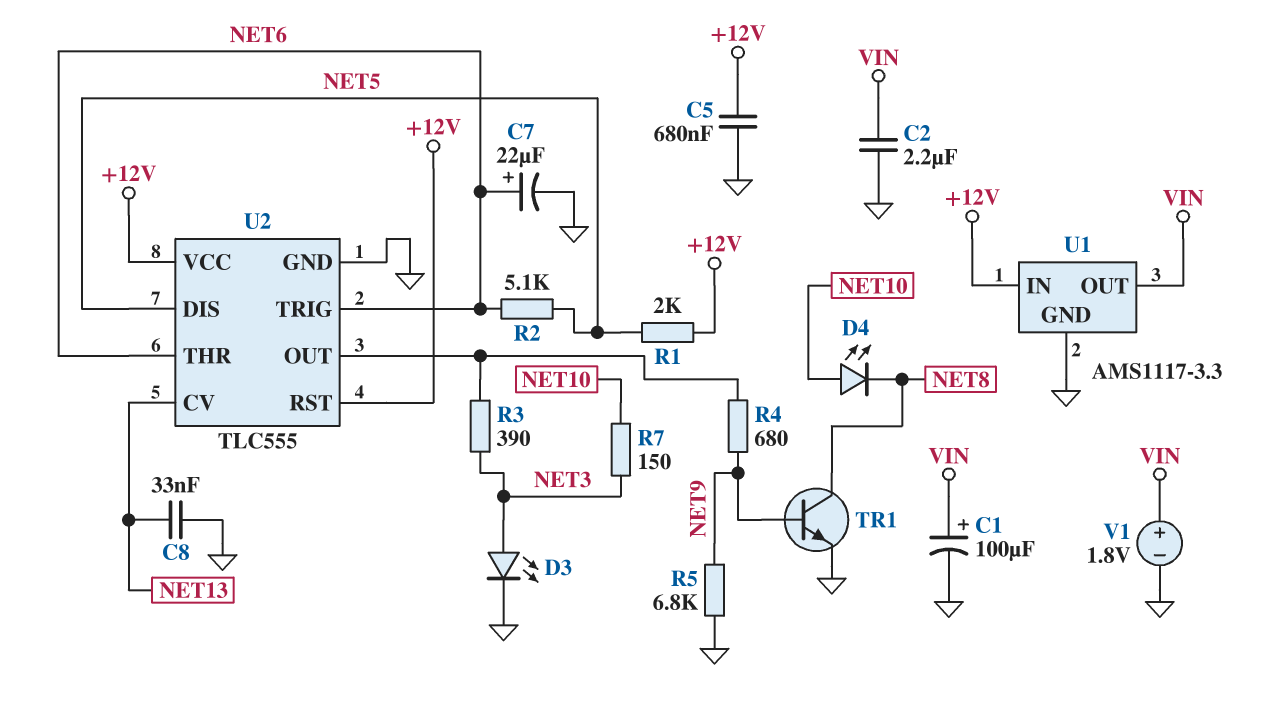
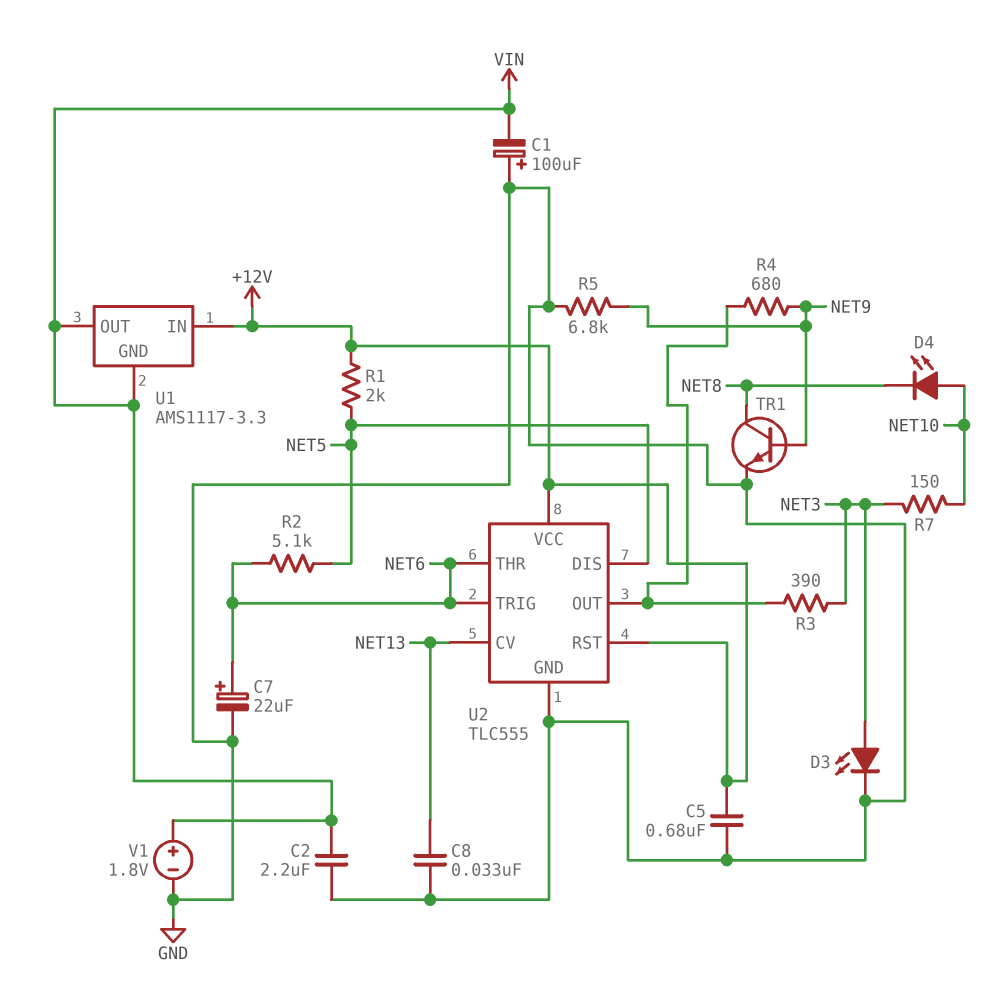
C1: 100uF (plus VIN, minus GND) -> 100uF (plus GND, minus VIN)
U1 pin GND: GND -> VIN

